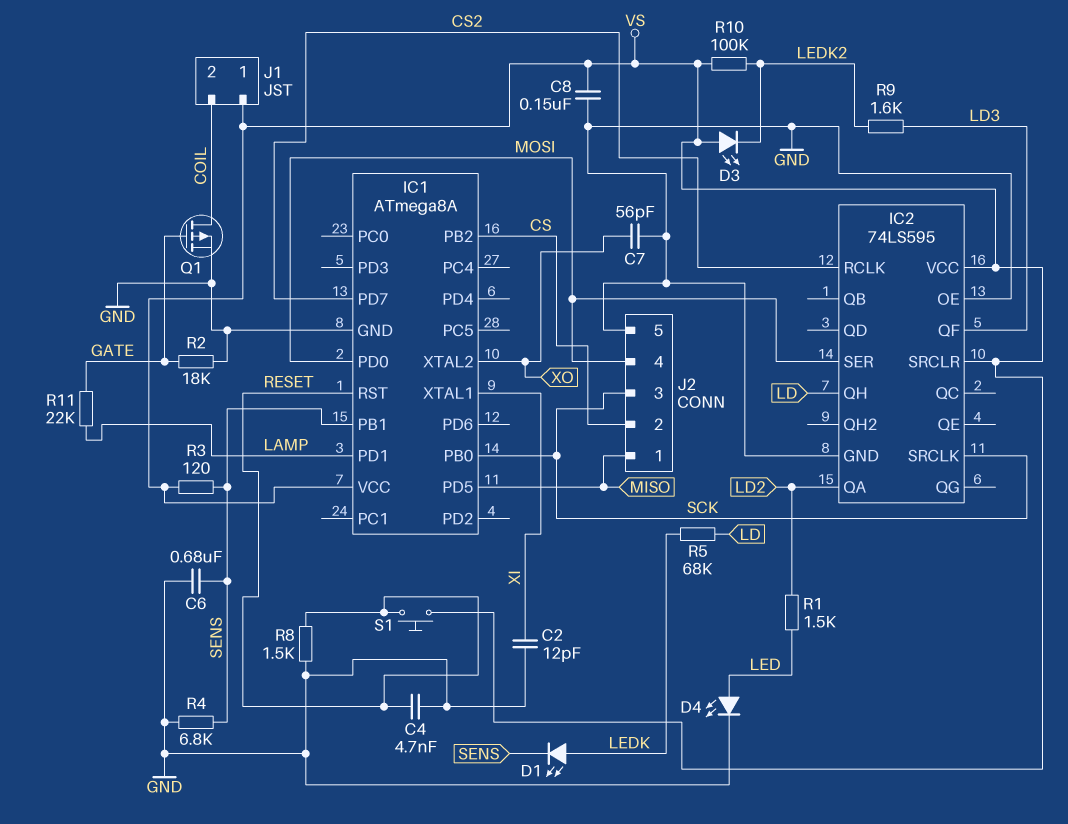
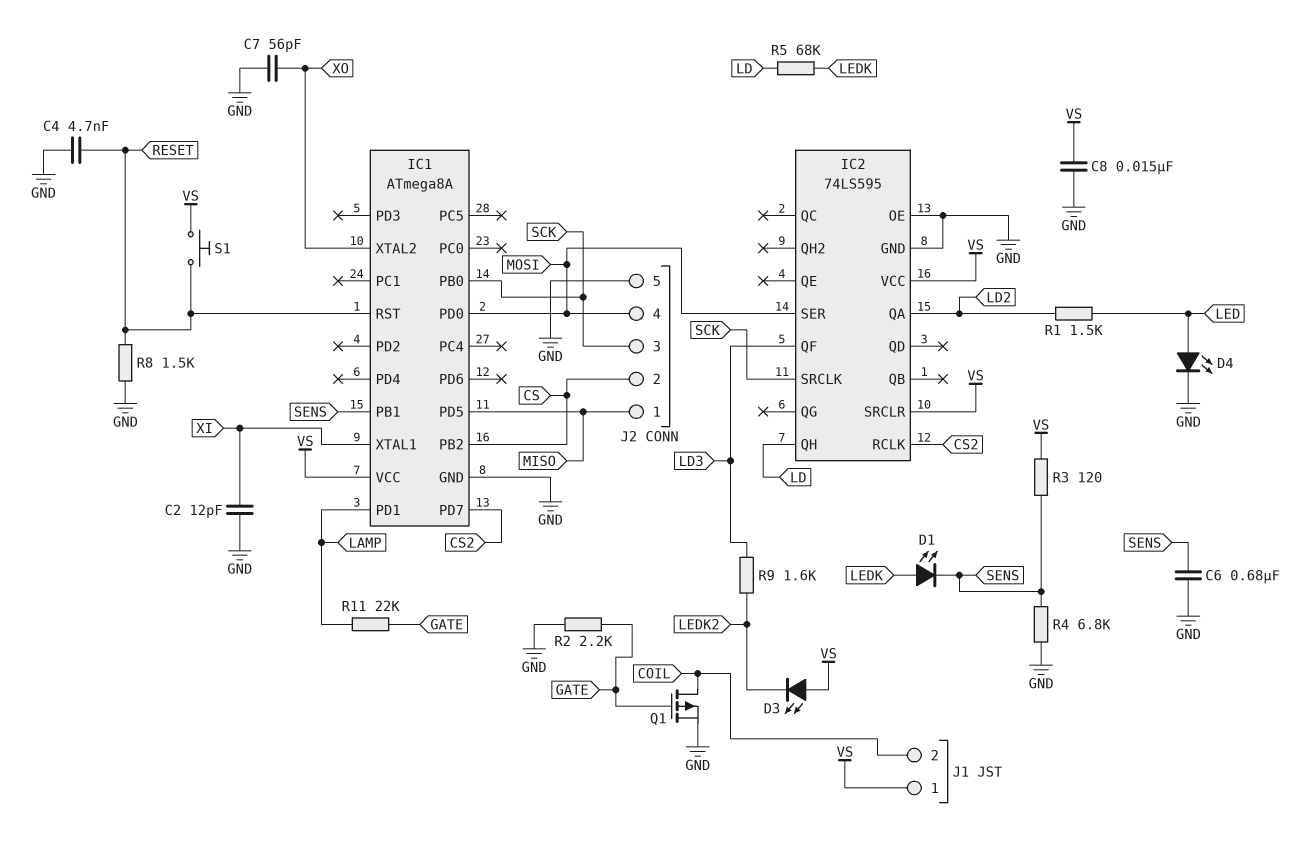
C8: 150nF (GND, VS) -> 15nF (GND, VS)
R2: 18k (GATE, GND) -> 2.2k (GATE, GND)
R10: 100k (LEDK2, VS) -> none

